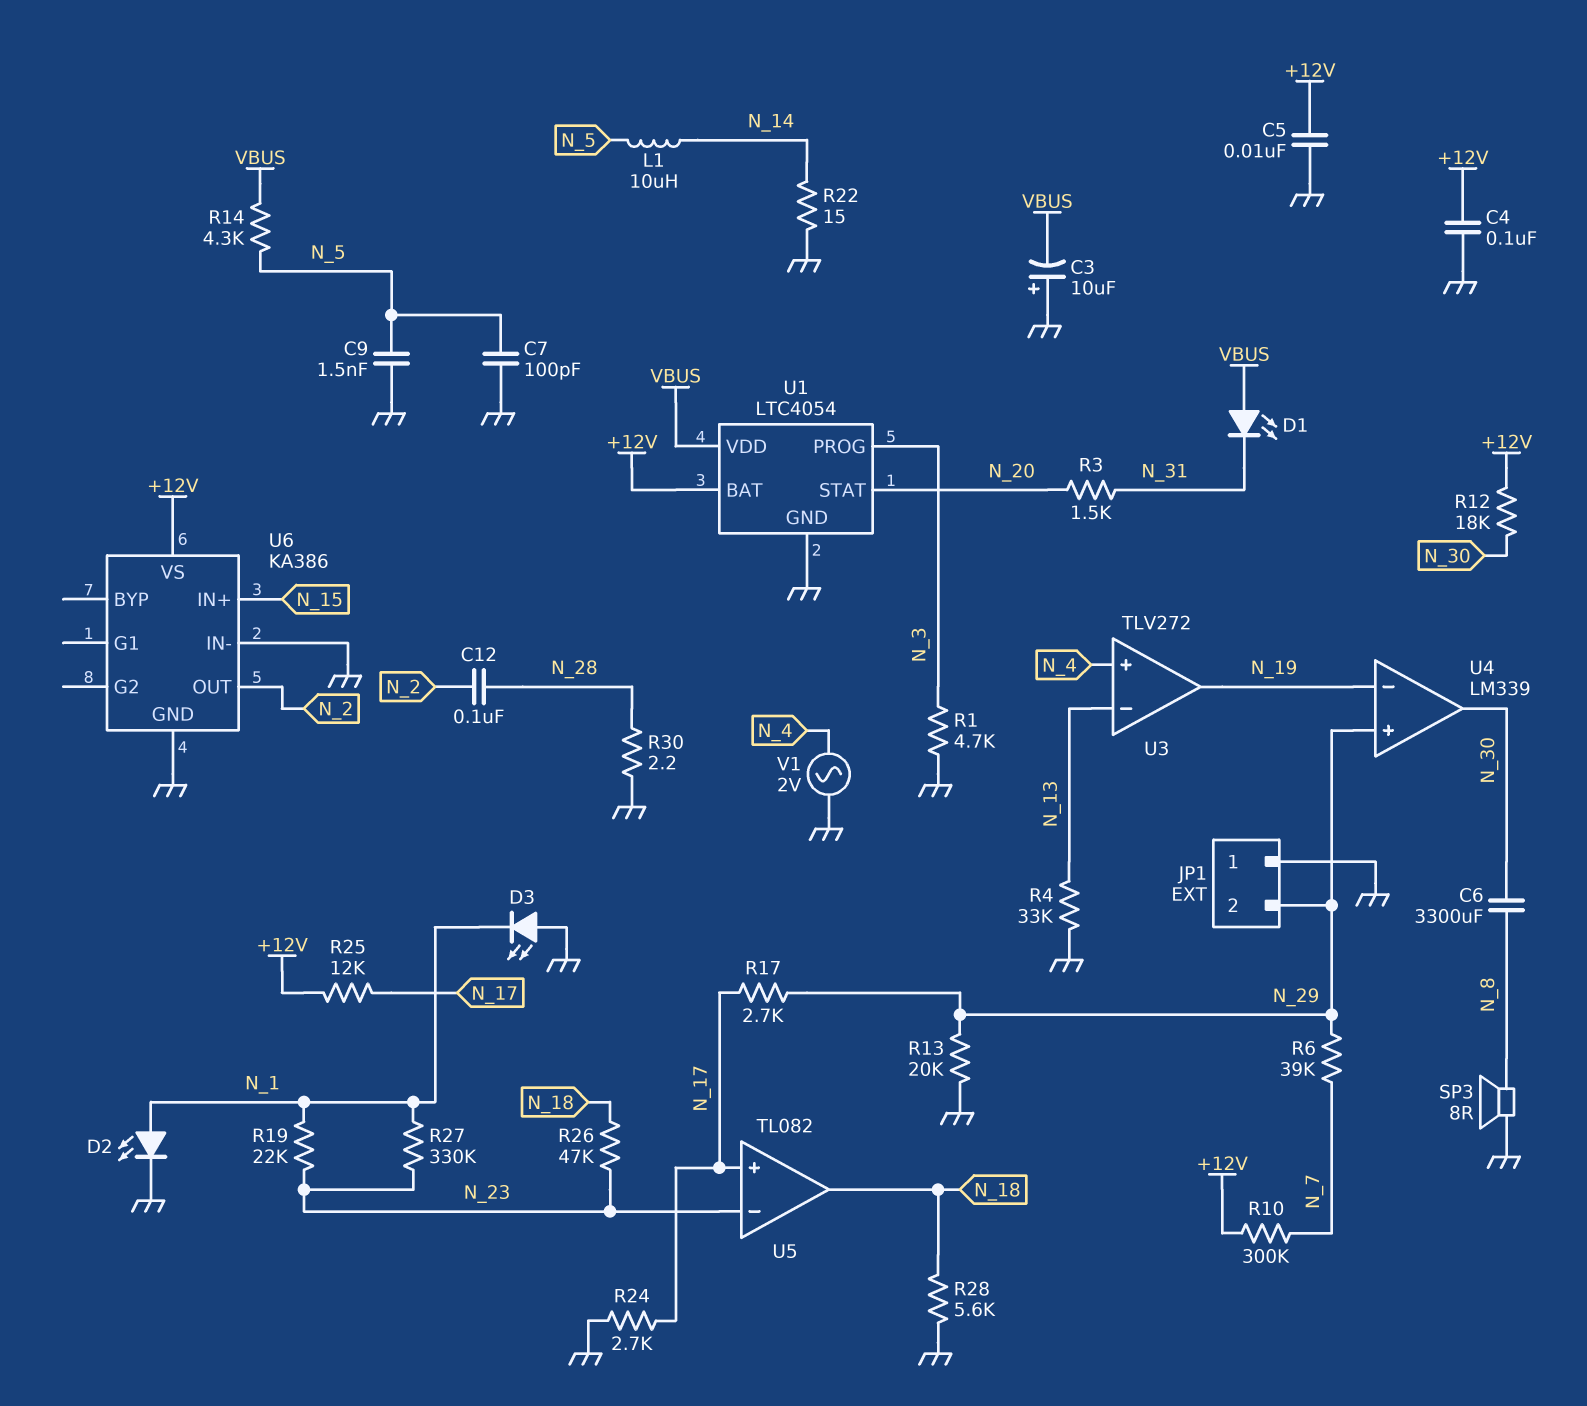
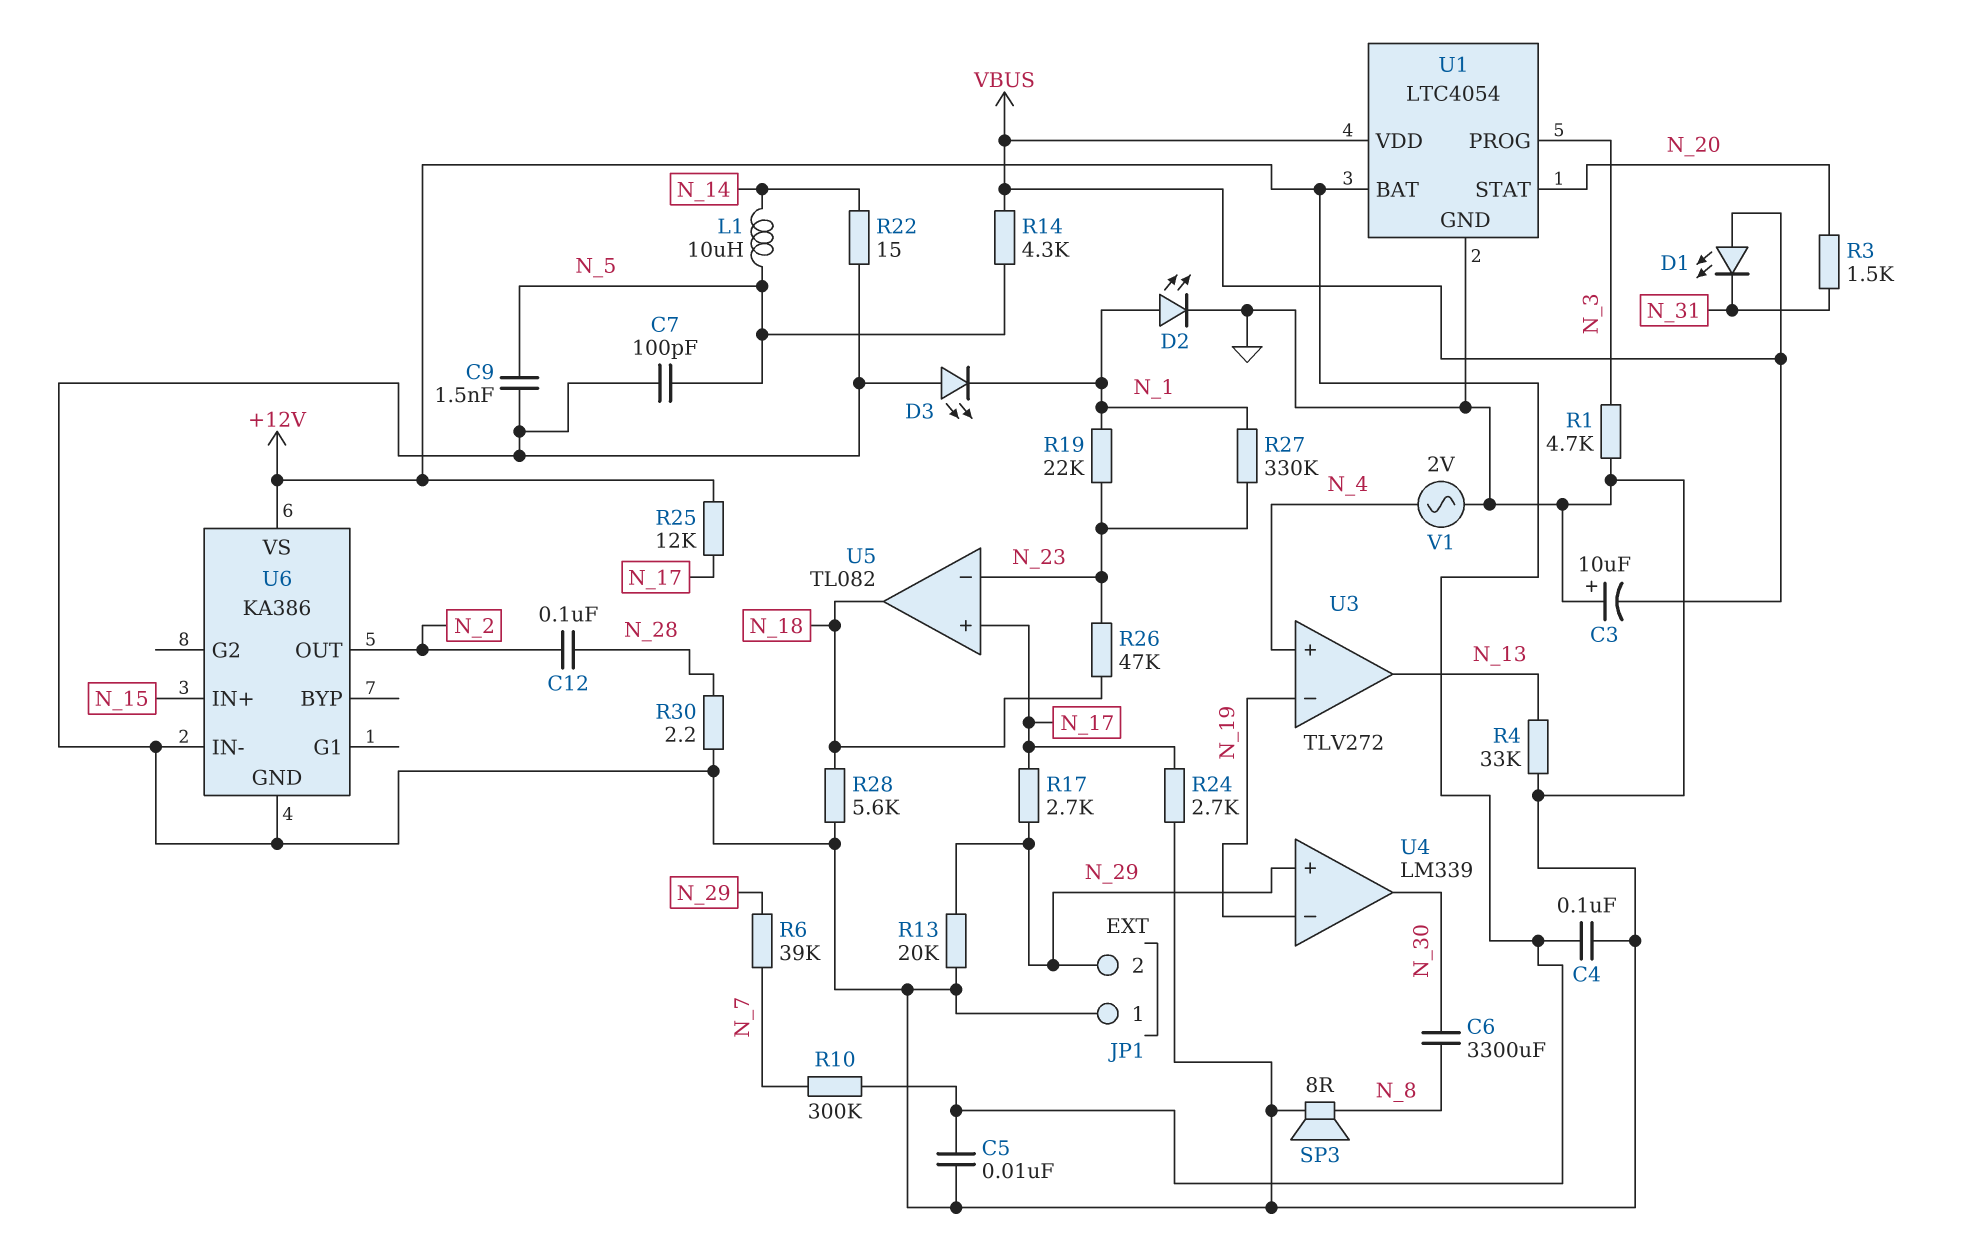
R12: 18k (+12V, N_30) -> none
U3 pin in-: N_13 -> N_19
U3 pin out: N_19 -> N_13

